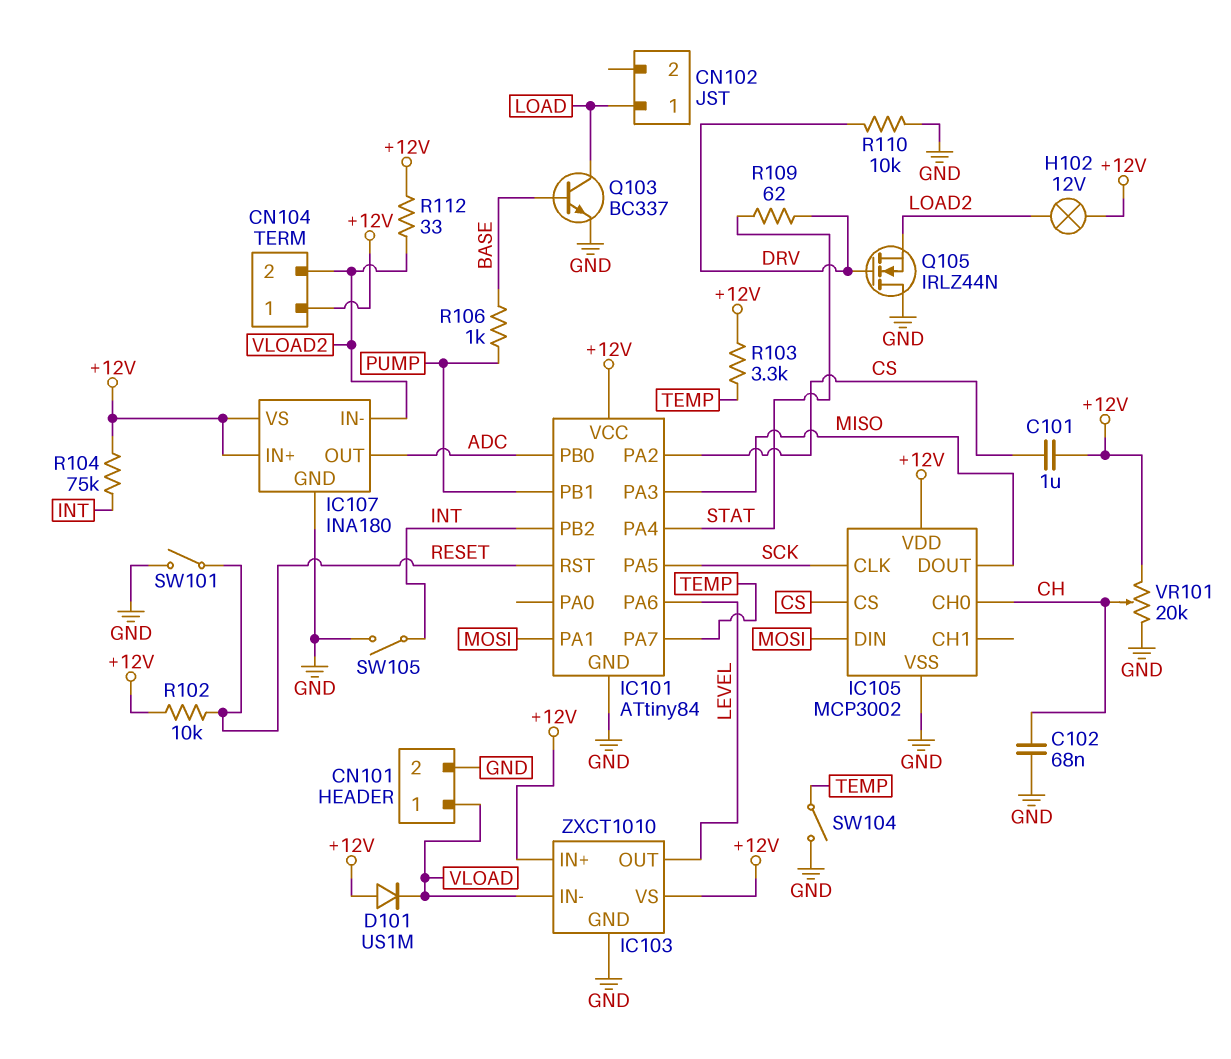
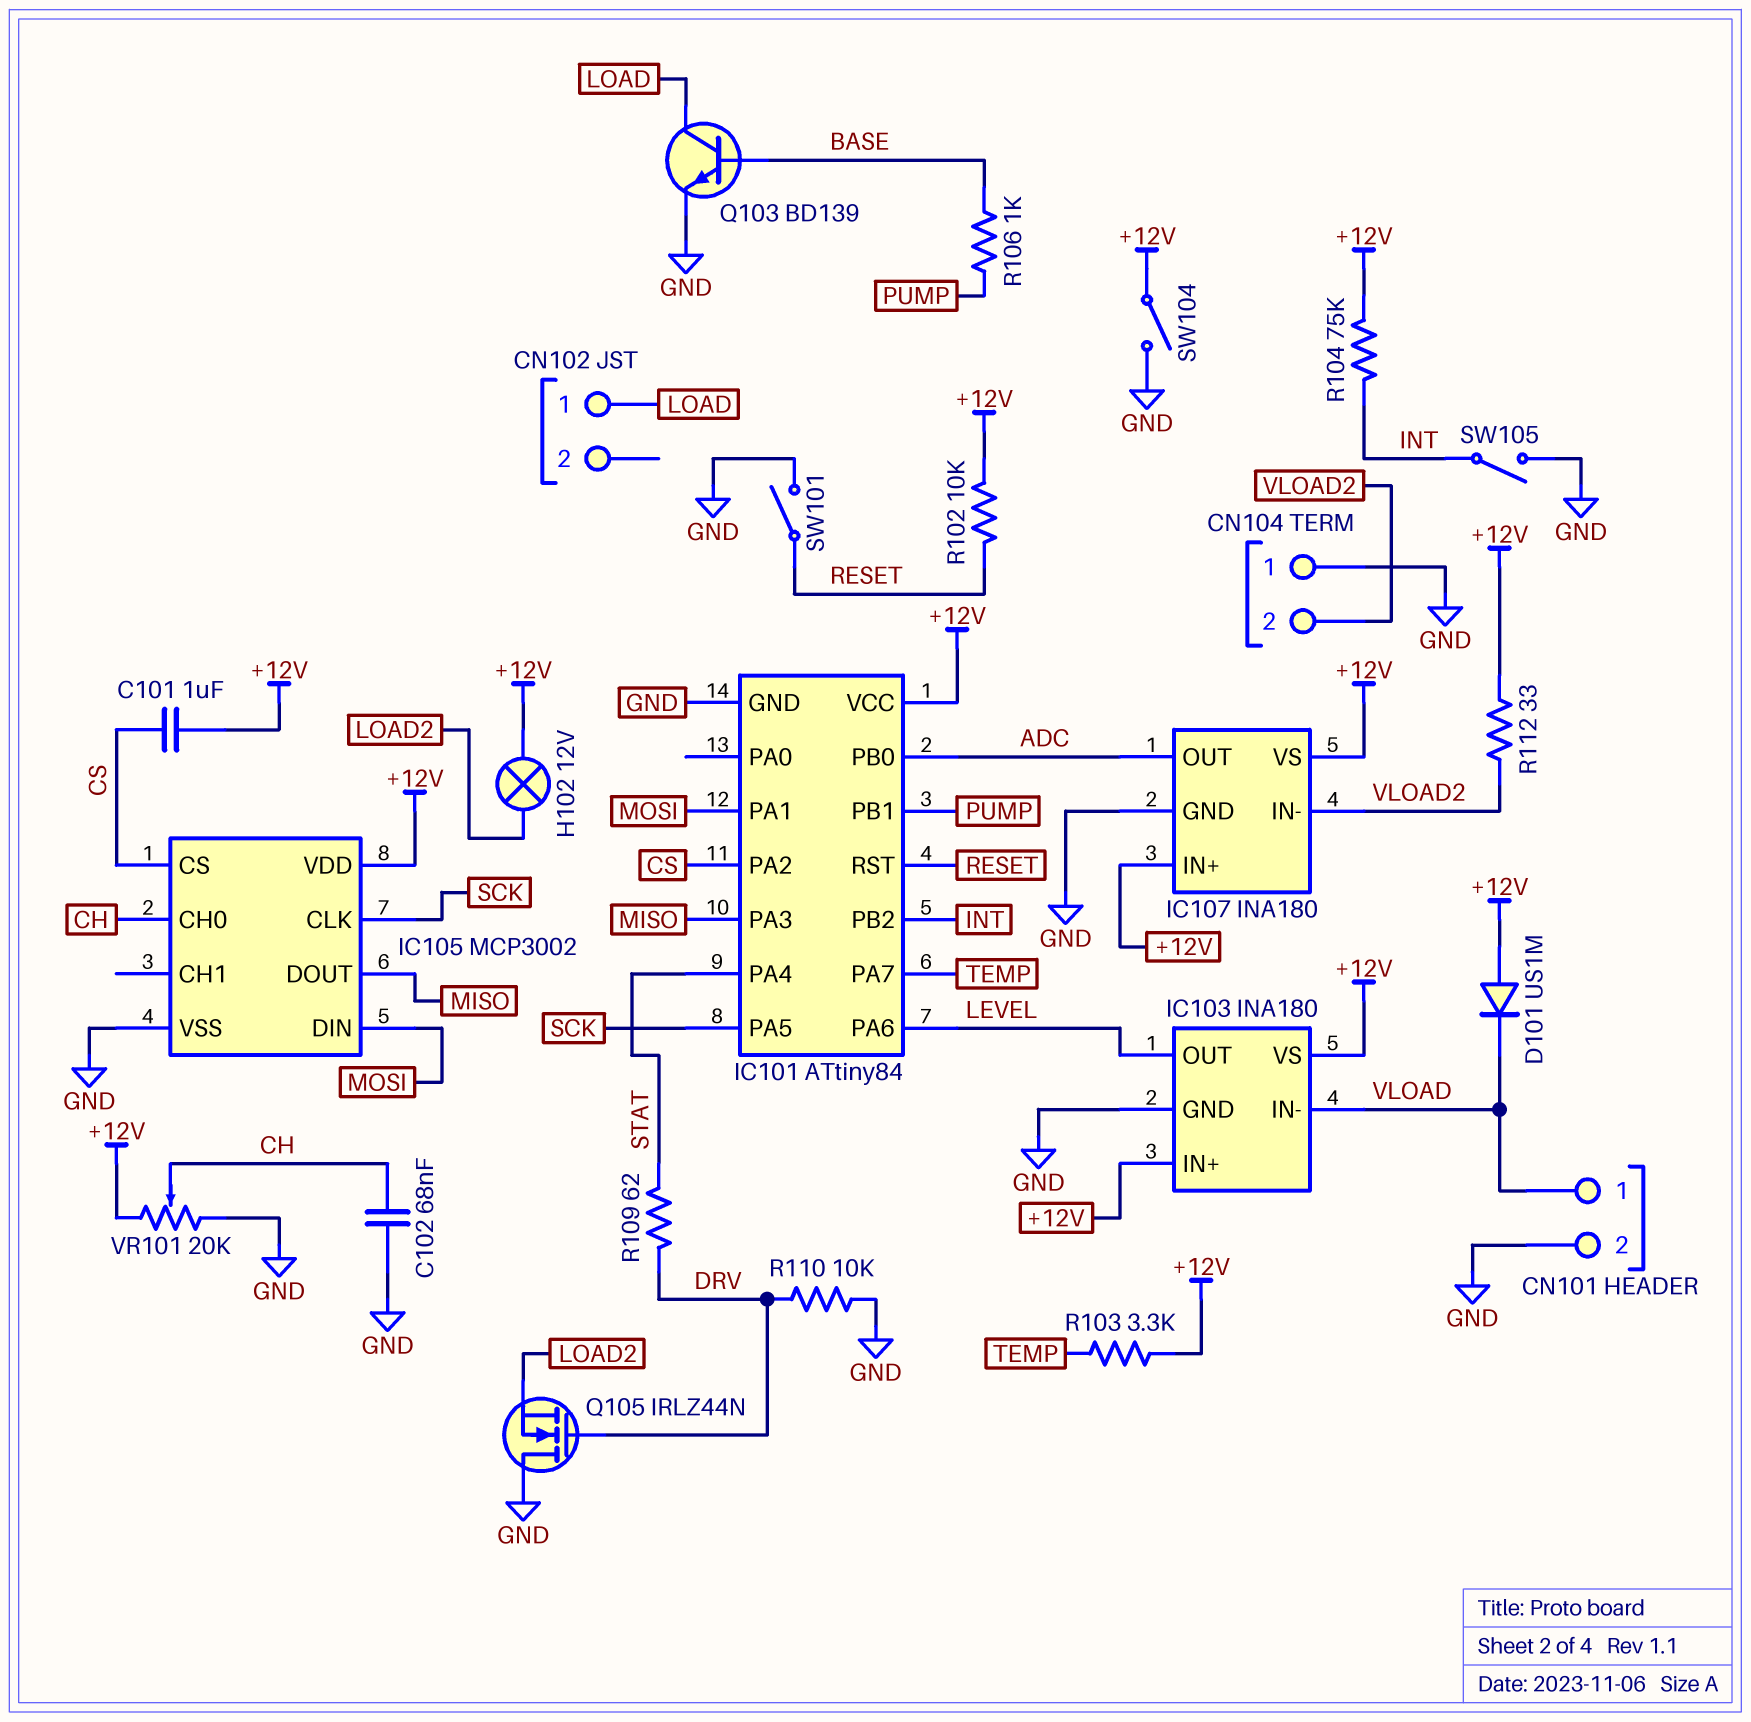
CN104 pin 1: +12V -> GND
IC103: ZXCT1010 -> INA180
Q103: NPN BC337 (B BASE, C LOAD, E GND) -> NPN BD139 (B BASE, C LOAD, E GND)
SW104: switch (GND, TEMP) -> switch (+12V, GND)

